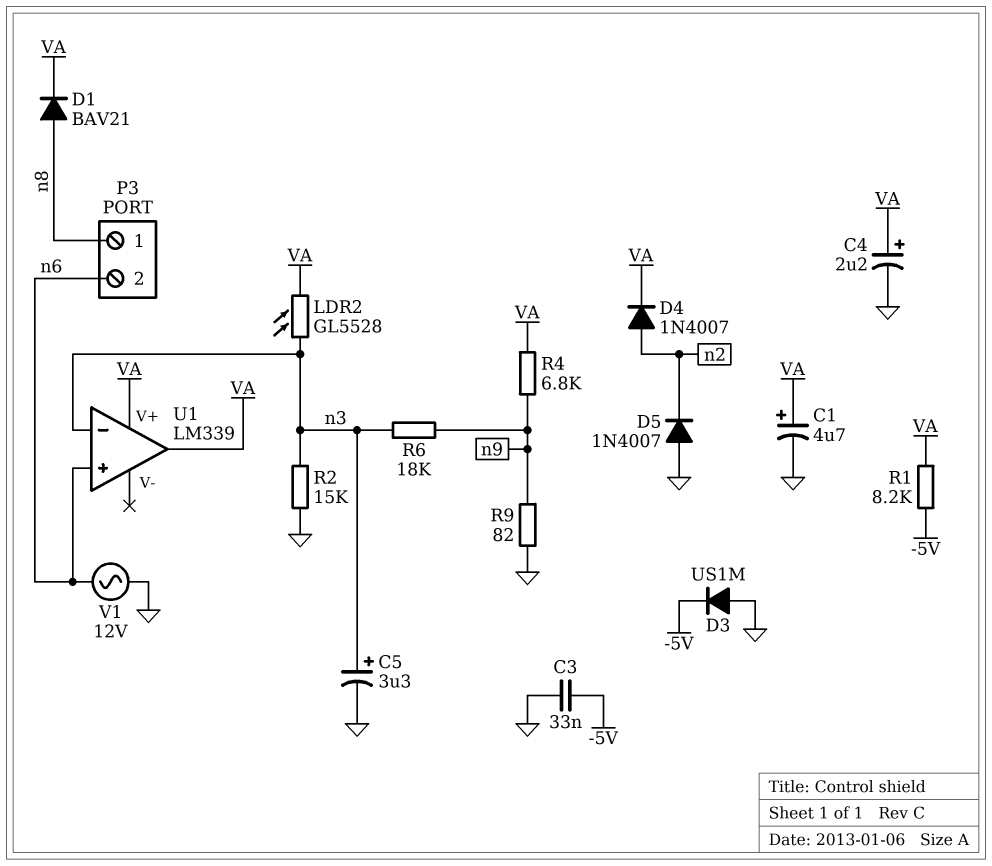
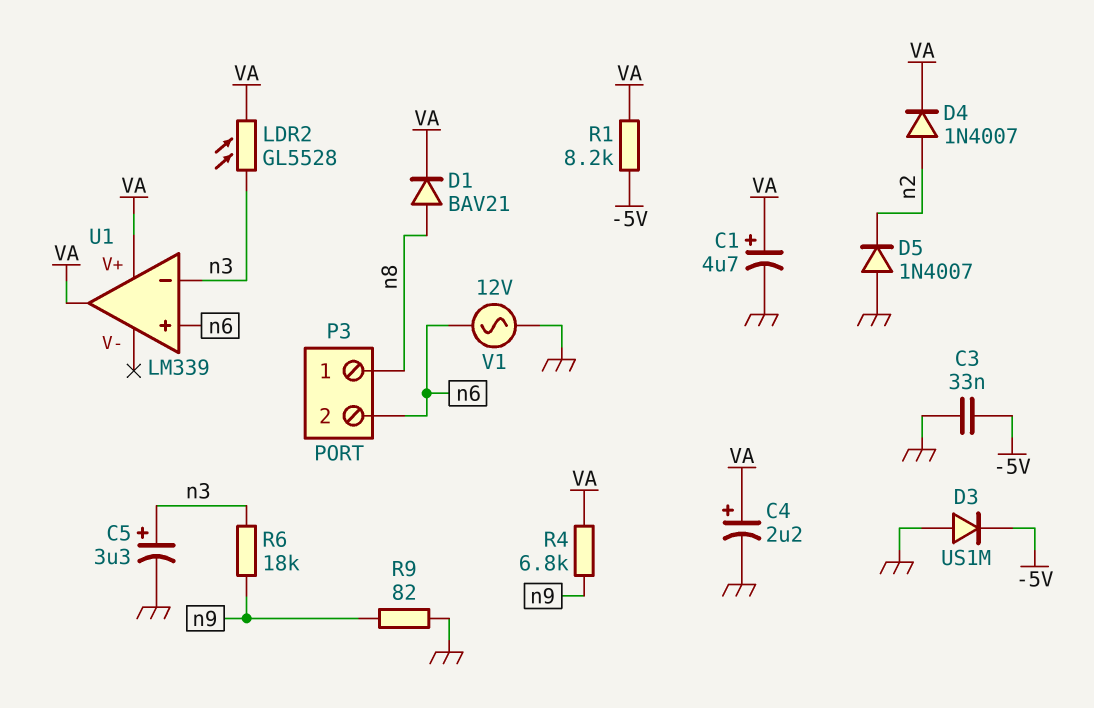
R2: 15k (GND, n3) -> none

